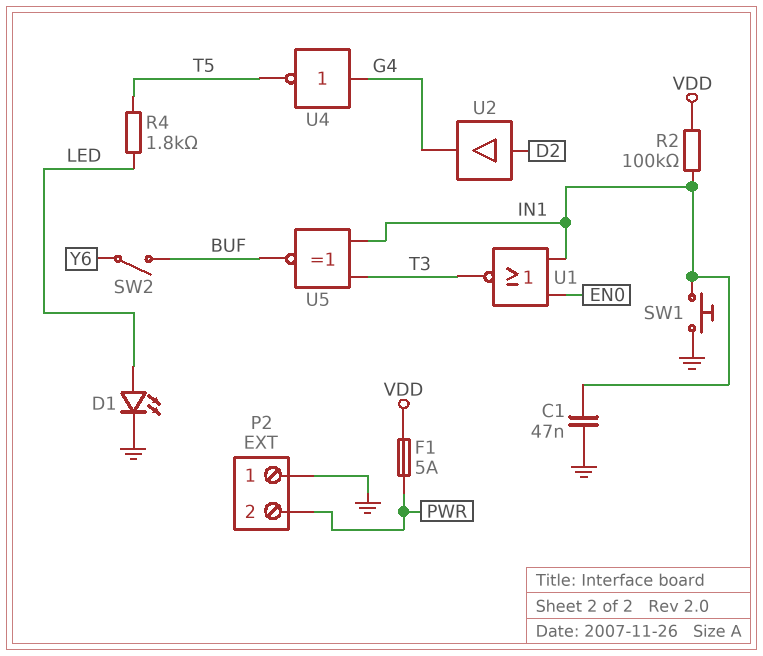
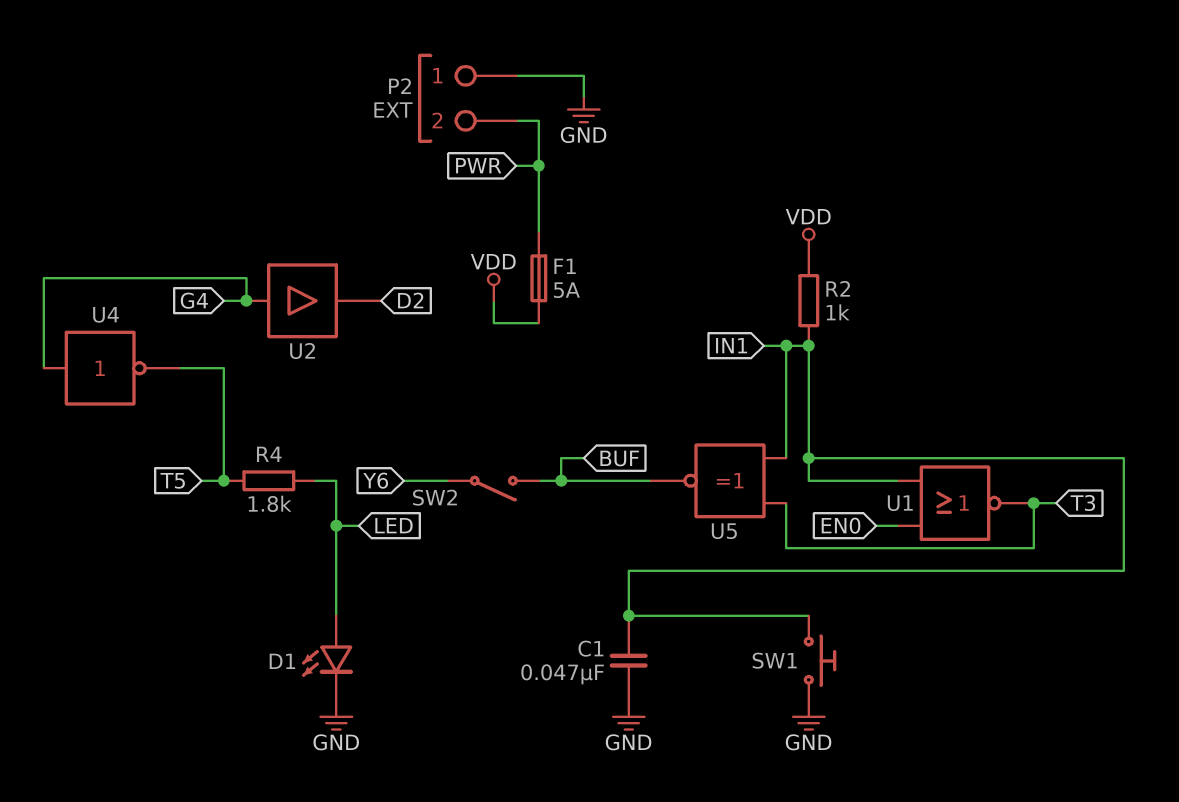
R2: 100k (IN1, VDD) -> 1k (IN1, VDD)
U2: buffer (in D2, out G4) -> buffer (in G4, out D2)

